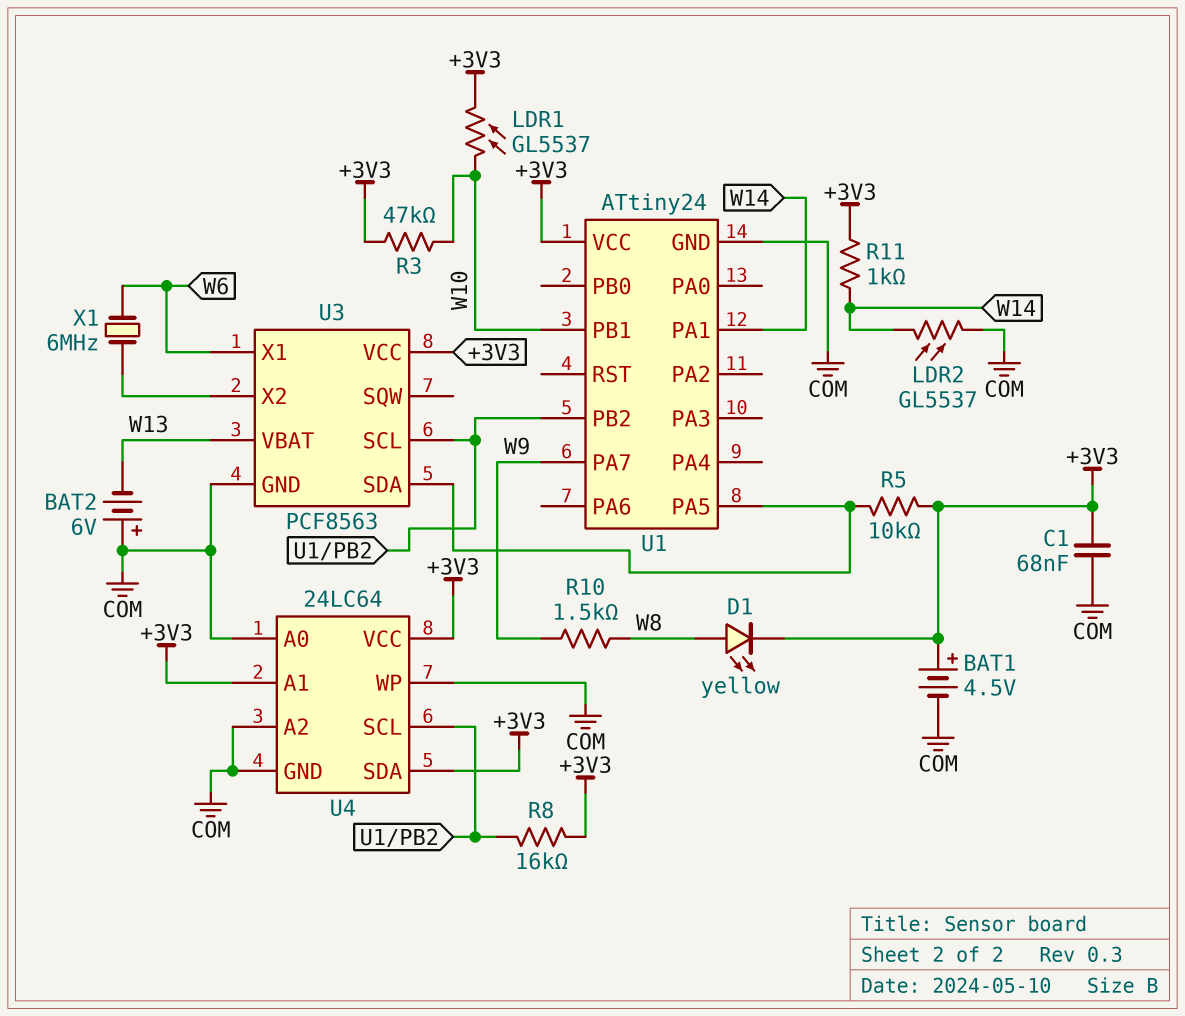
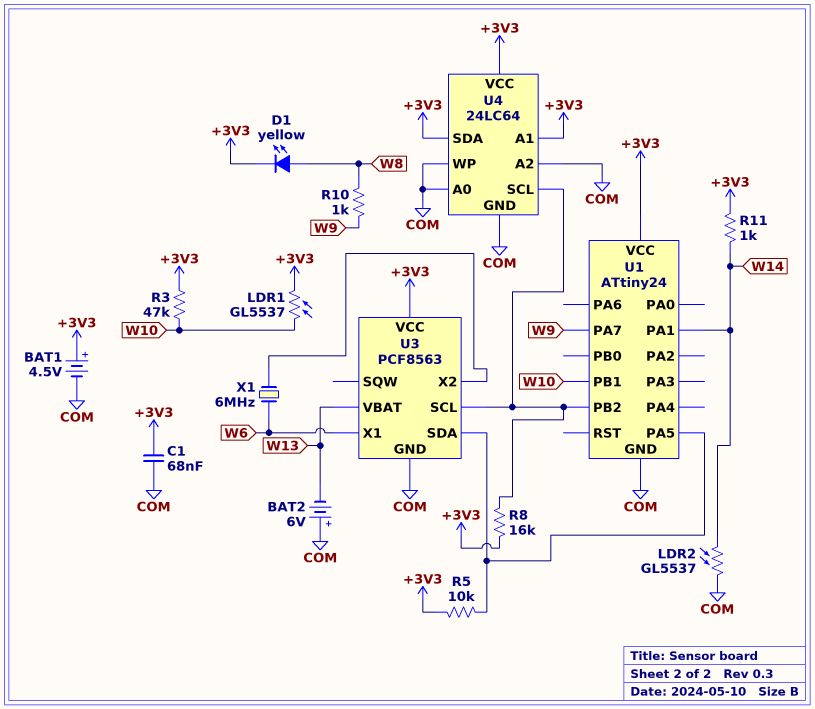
R10: 1.5k (W8, W9) -> 1k (W8, W9)

